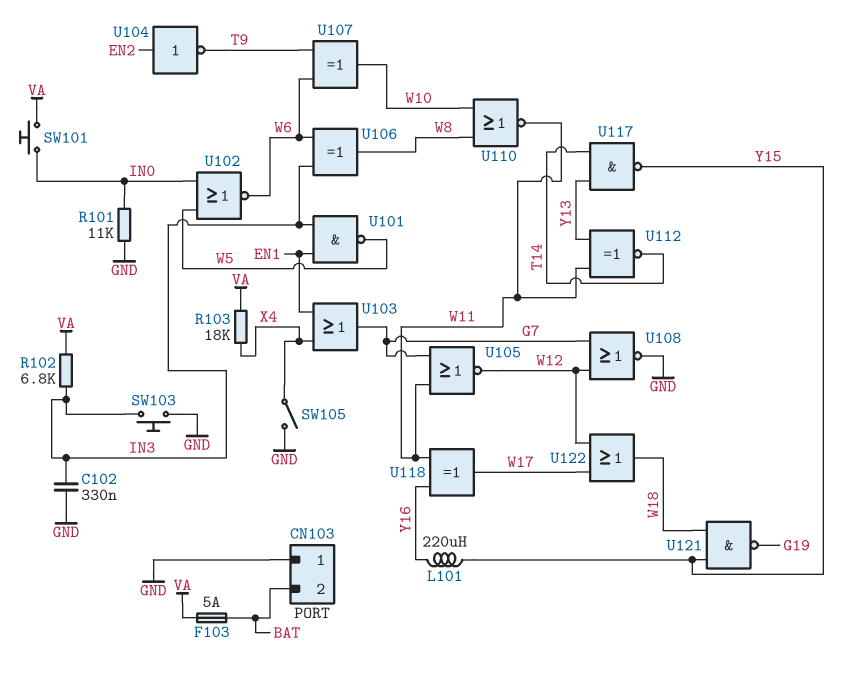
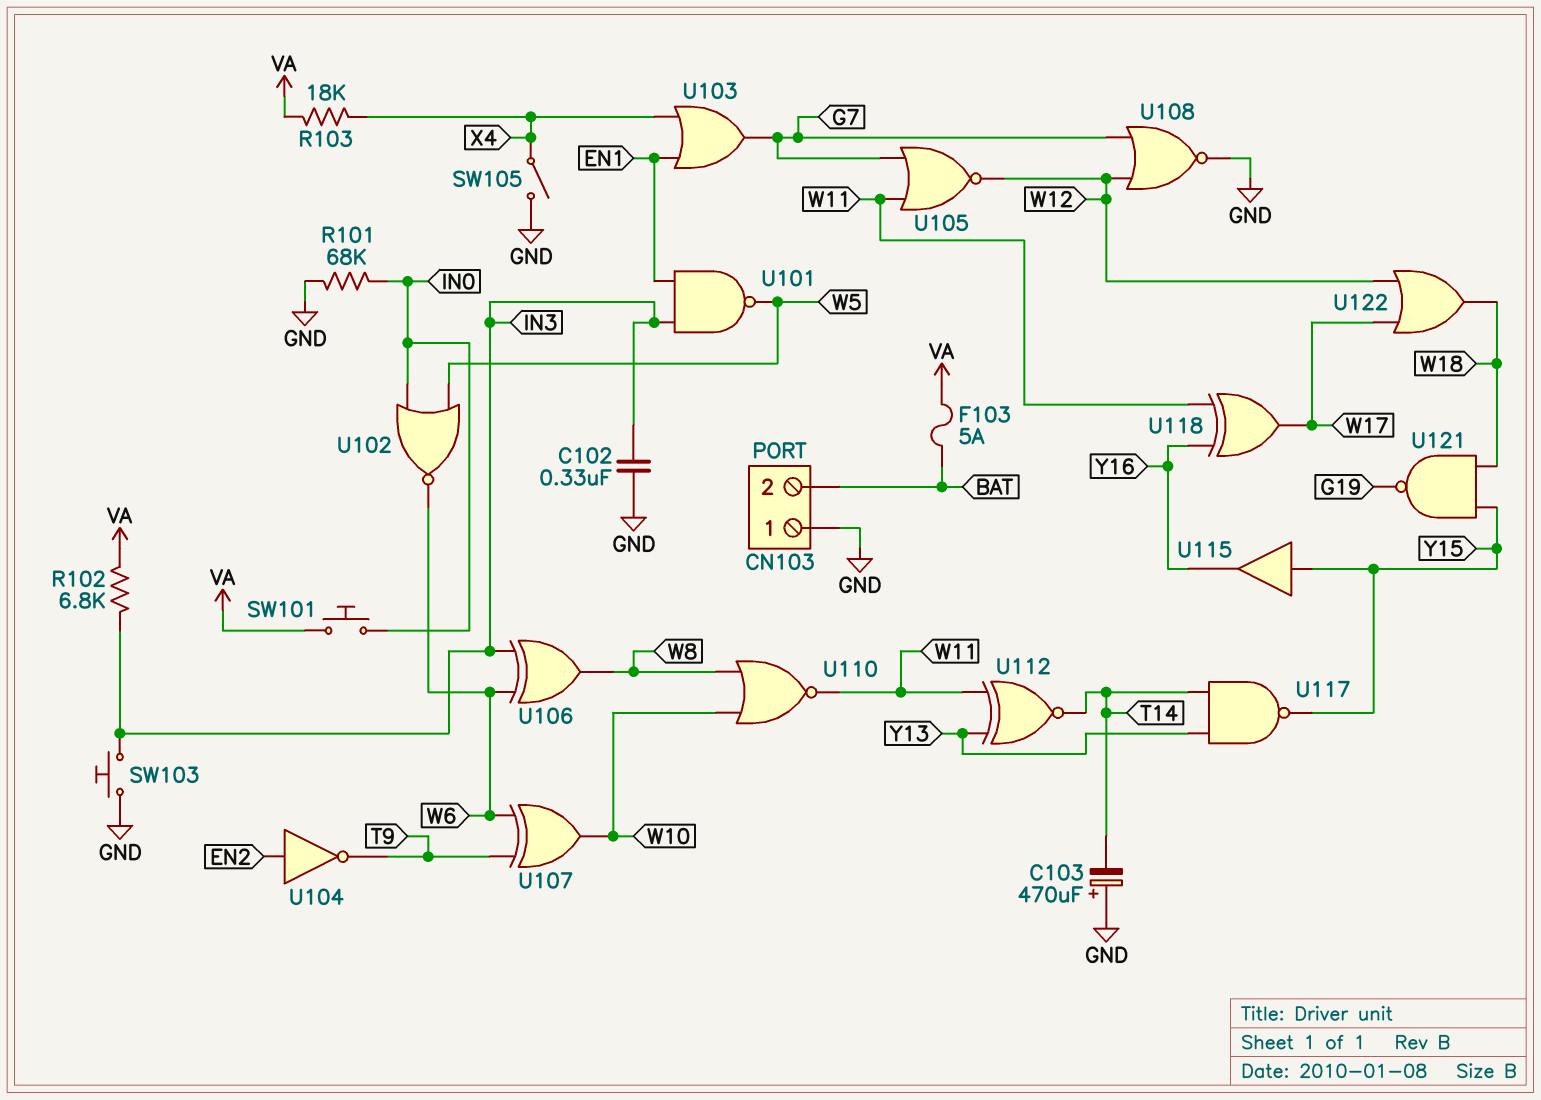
C103: none -> 470uF (plus GND, minus T14)
L101: 220uH (Y15, Y16) -> none
R101: 11k (GND, IN0) -> 68k (GND, IN0)
U115: none -> buffer (in Y15, out Y16)

